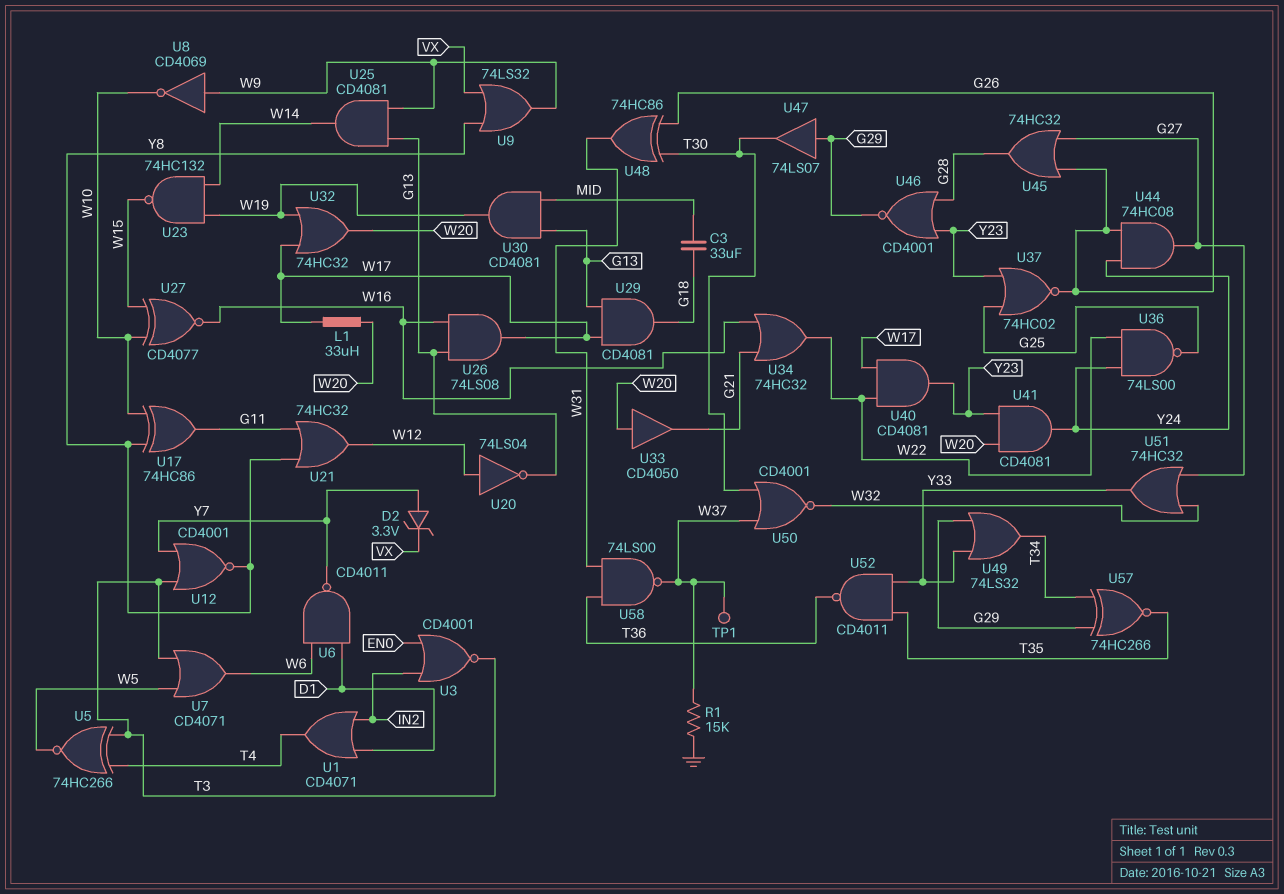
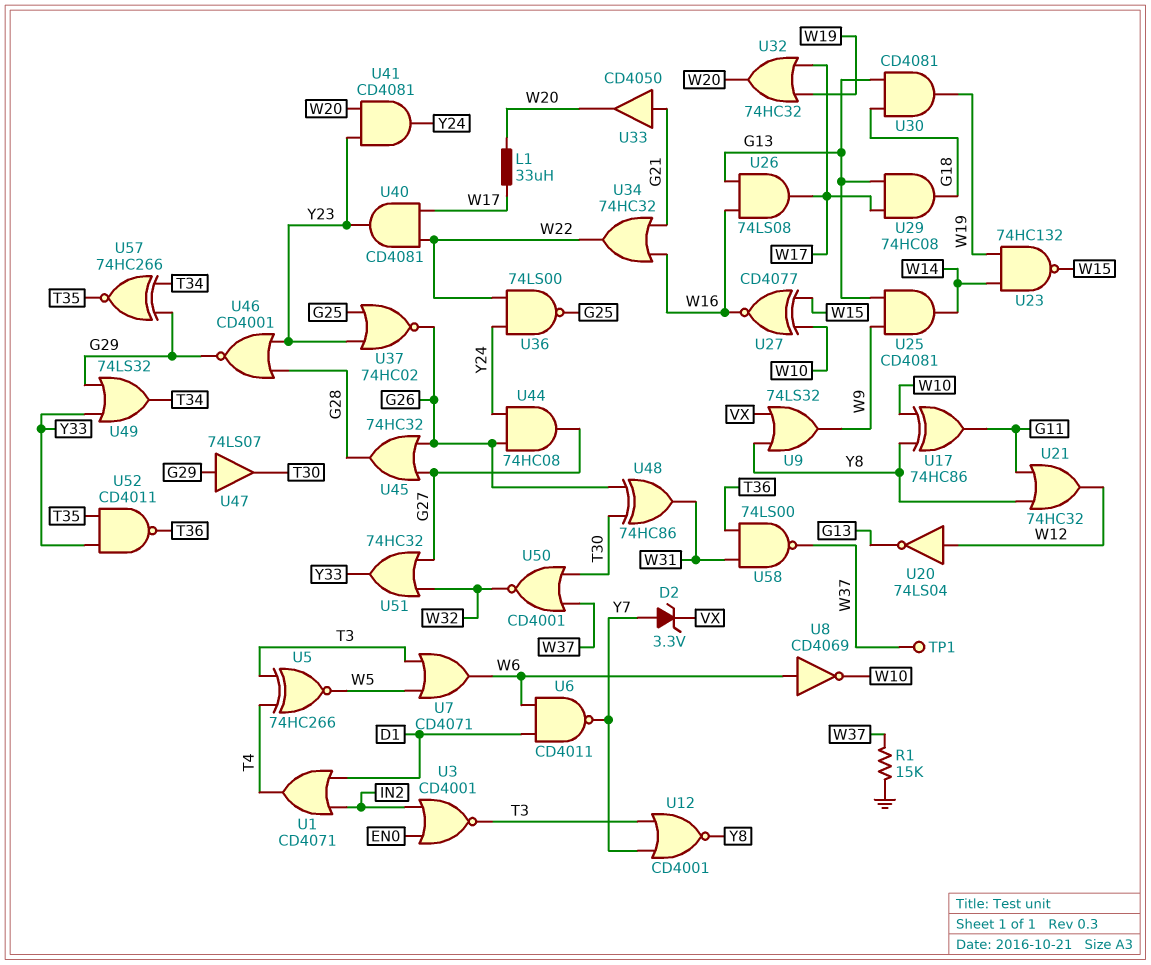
C3: 33uF (G18, MID) -> none
U8: NOT CD4069 (in W9, out W10) -> NOT CD4069 (in W6, out W10)
U29: AND CD4081 (in G13, in W17, out G18) -> AND 74HC08 (in G13, in W17, out G18)
U30: AND CD4081 (in G13, in MID, out W19) -> AND CD4081 (in G13, in G18, out W19)
U33: buffer CD4050 (in W20, out G21) -> buffer CD4050 (in G21, out W20)

